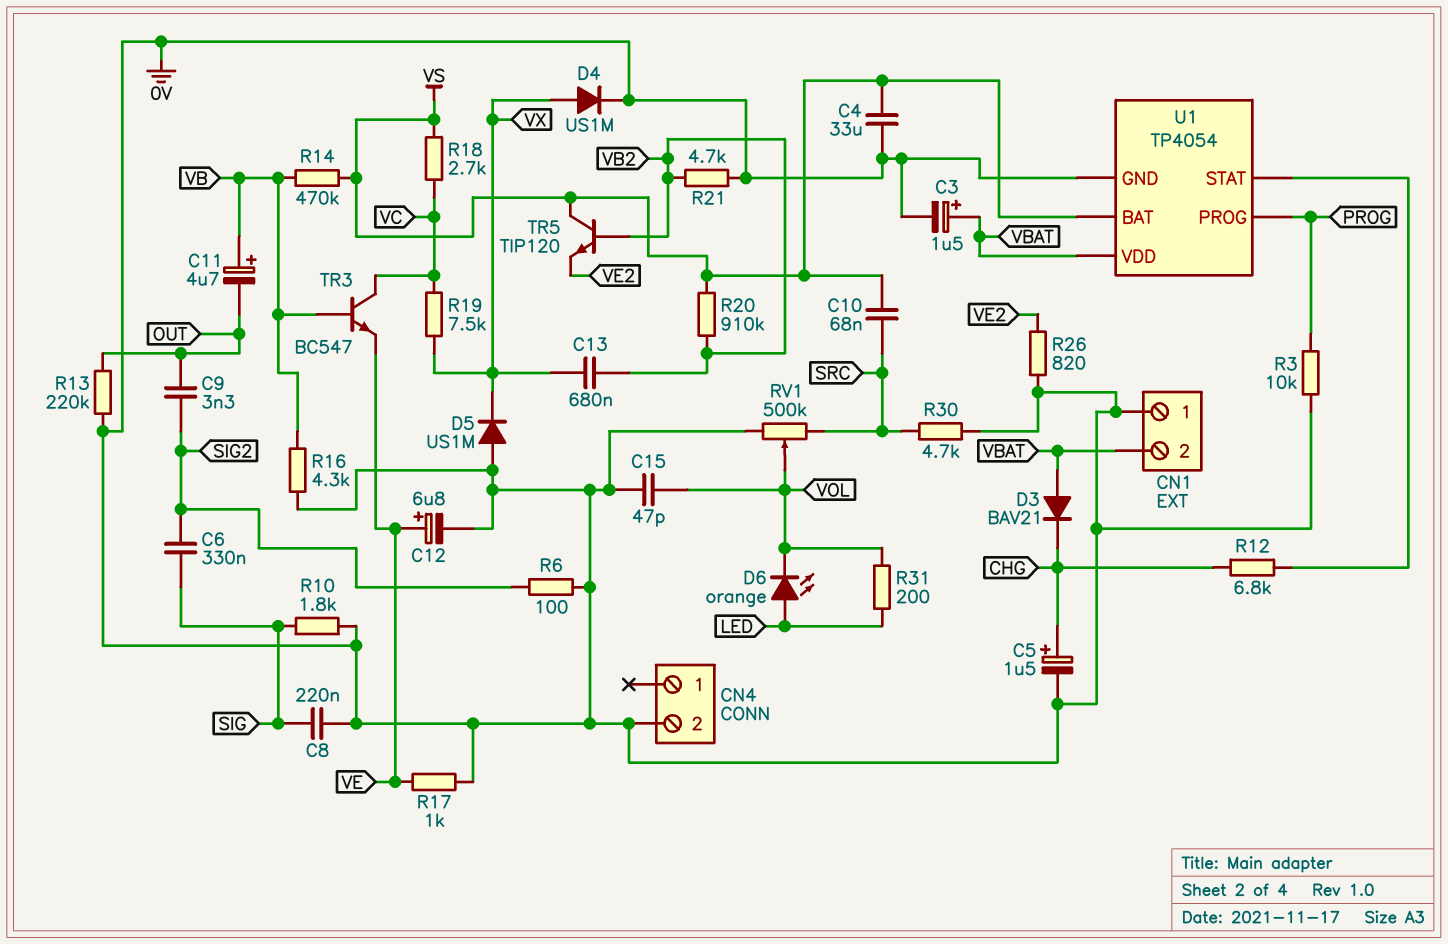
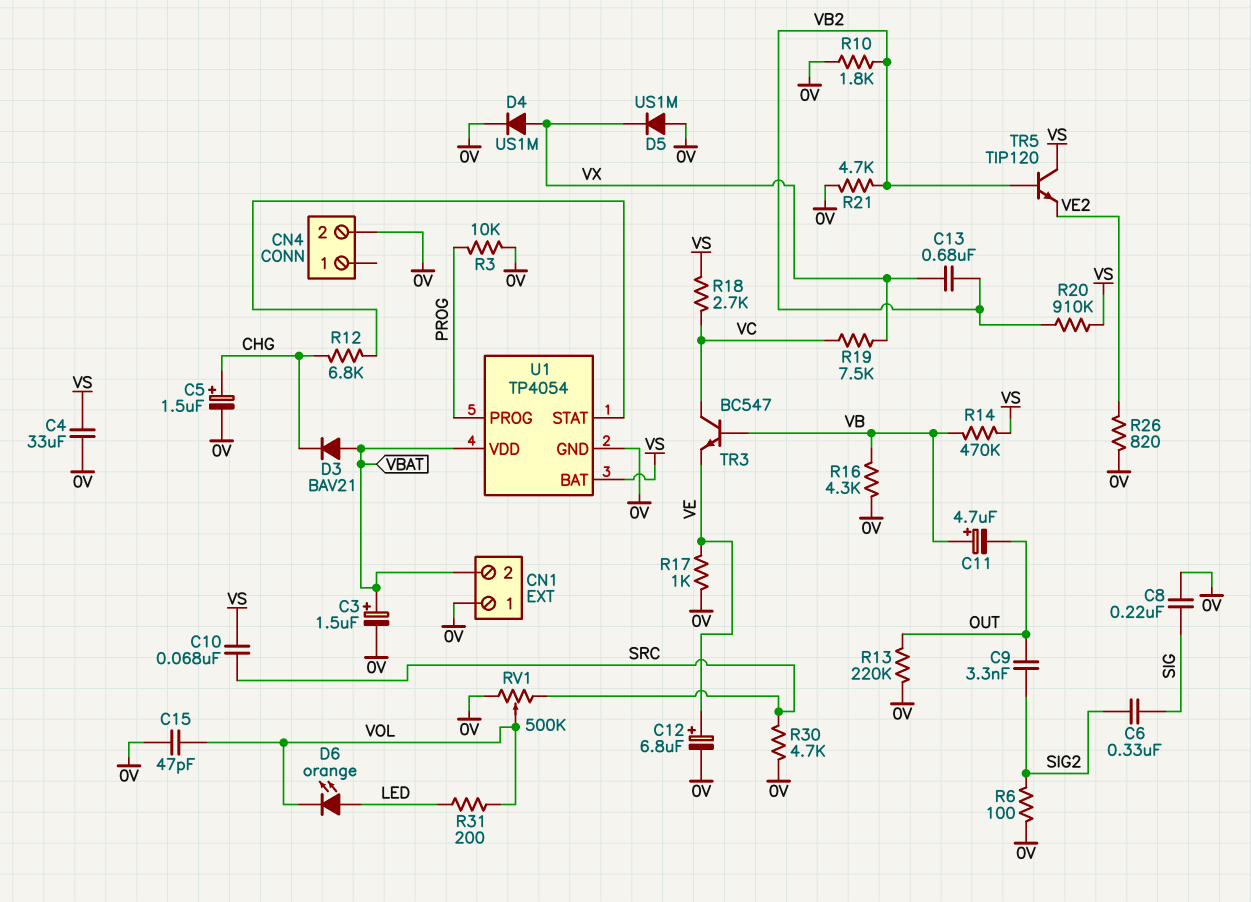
R10: 1.8k (0V, SIG) -> 1.8k (0V, VB2)

